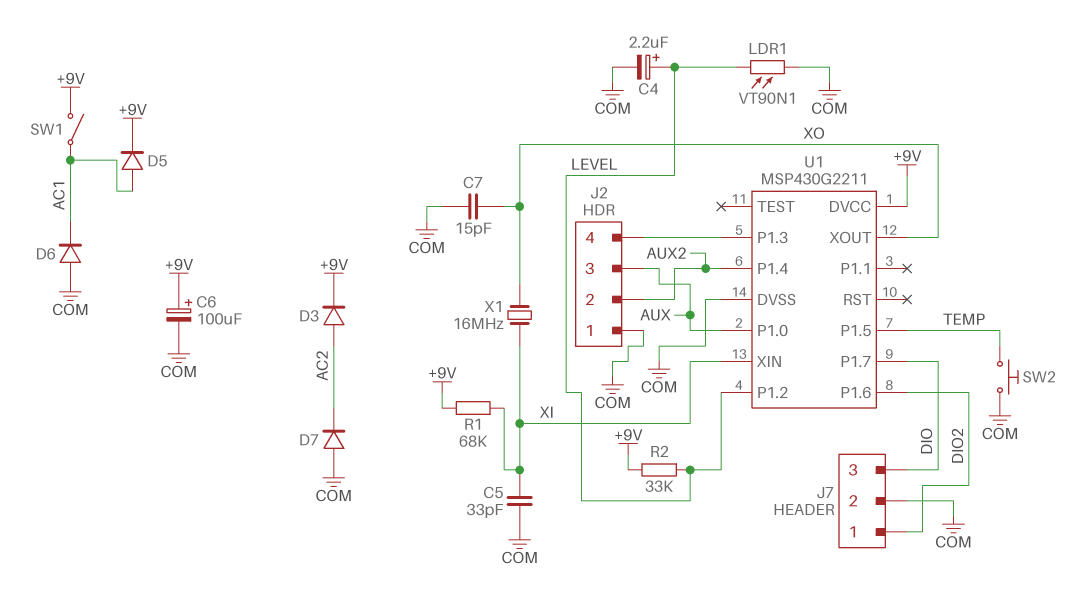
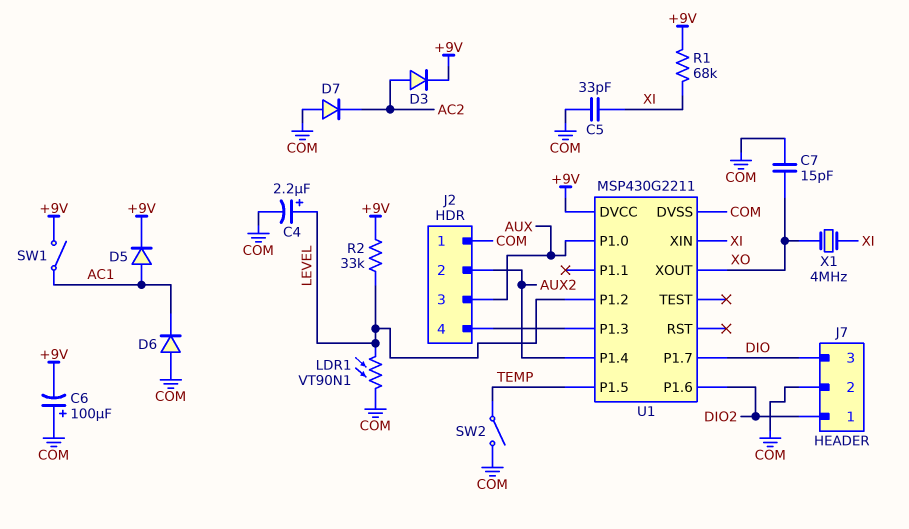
C6: 100uF (plus +9V, minus COM) -> 100uF (plus COM, minus +9V)
SW2: button (COM, TEMP) -> switch (COM, TEMP)
X1: 16MHz (XI, XO) -> 4MHz (XI, XO)

